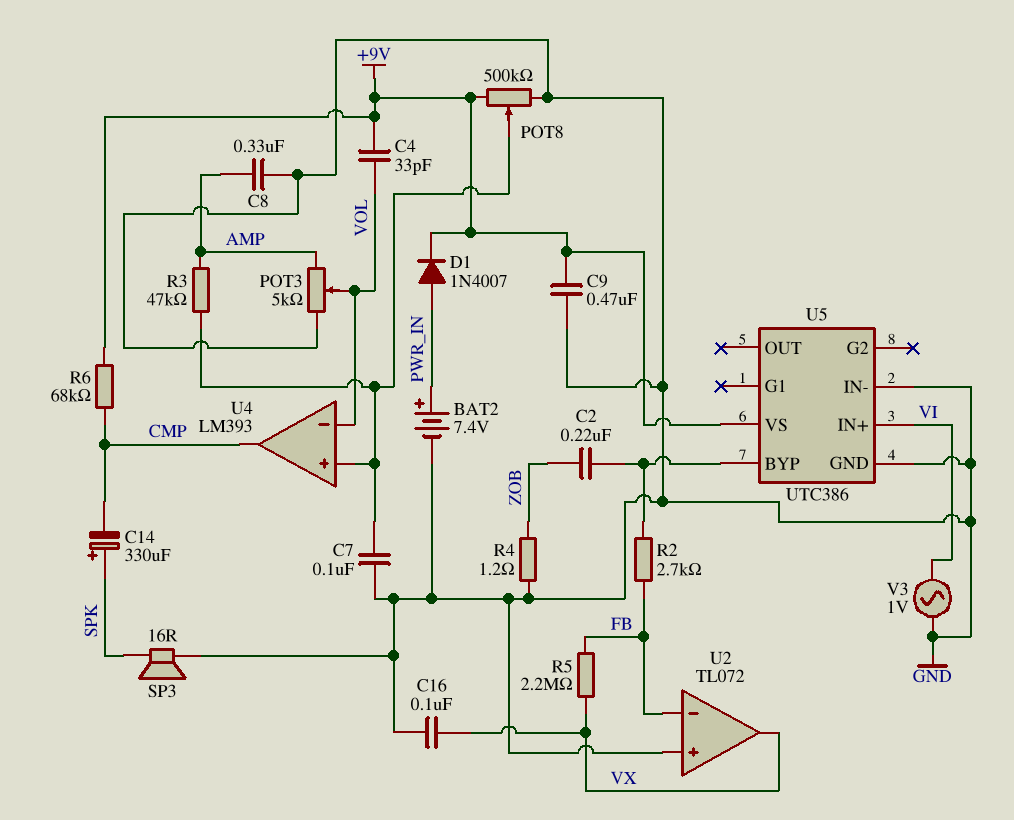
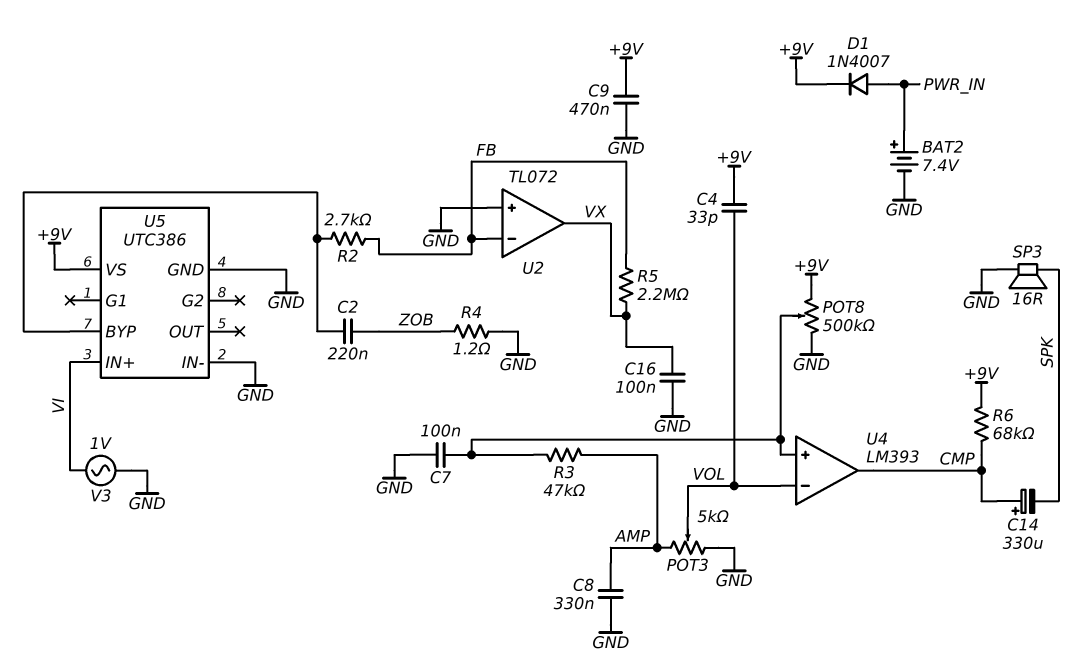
C14: 330uF (plus SPK, minus CMP) -> 330uF (plus CMP, minus SPK)

